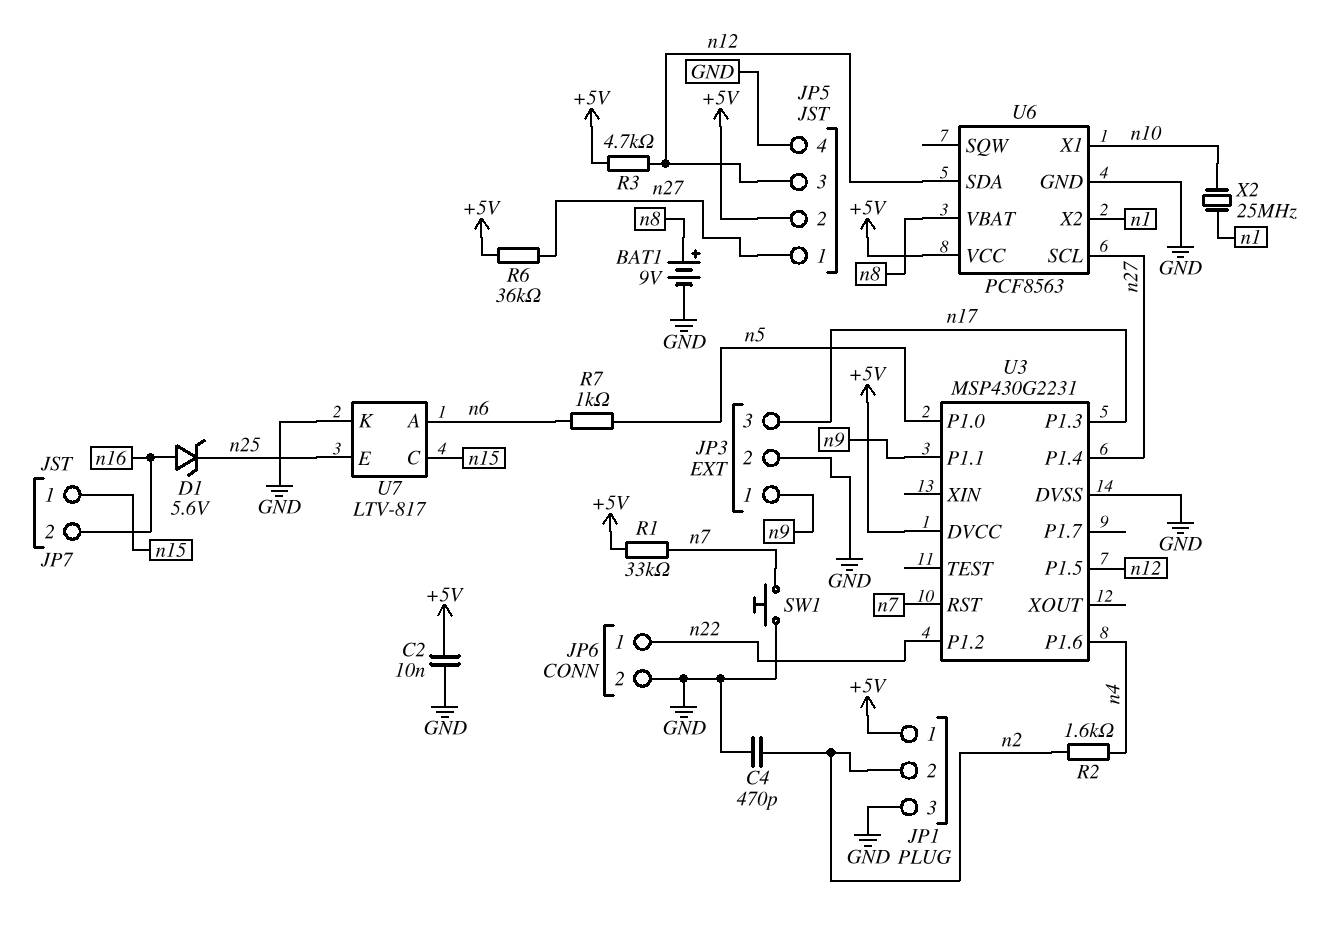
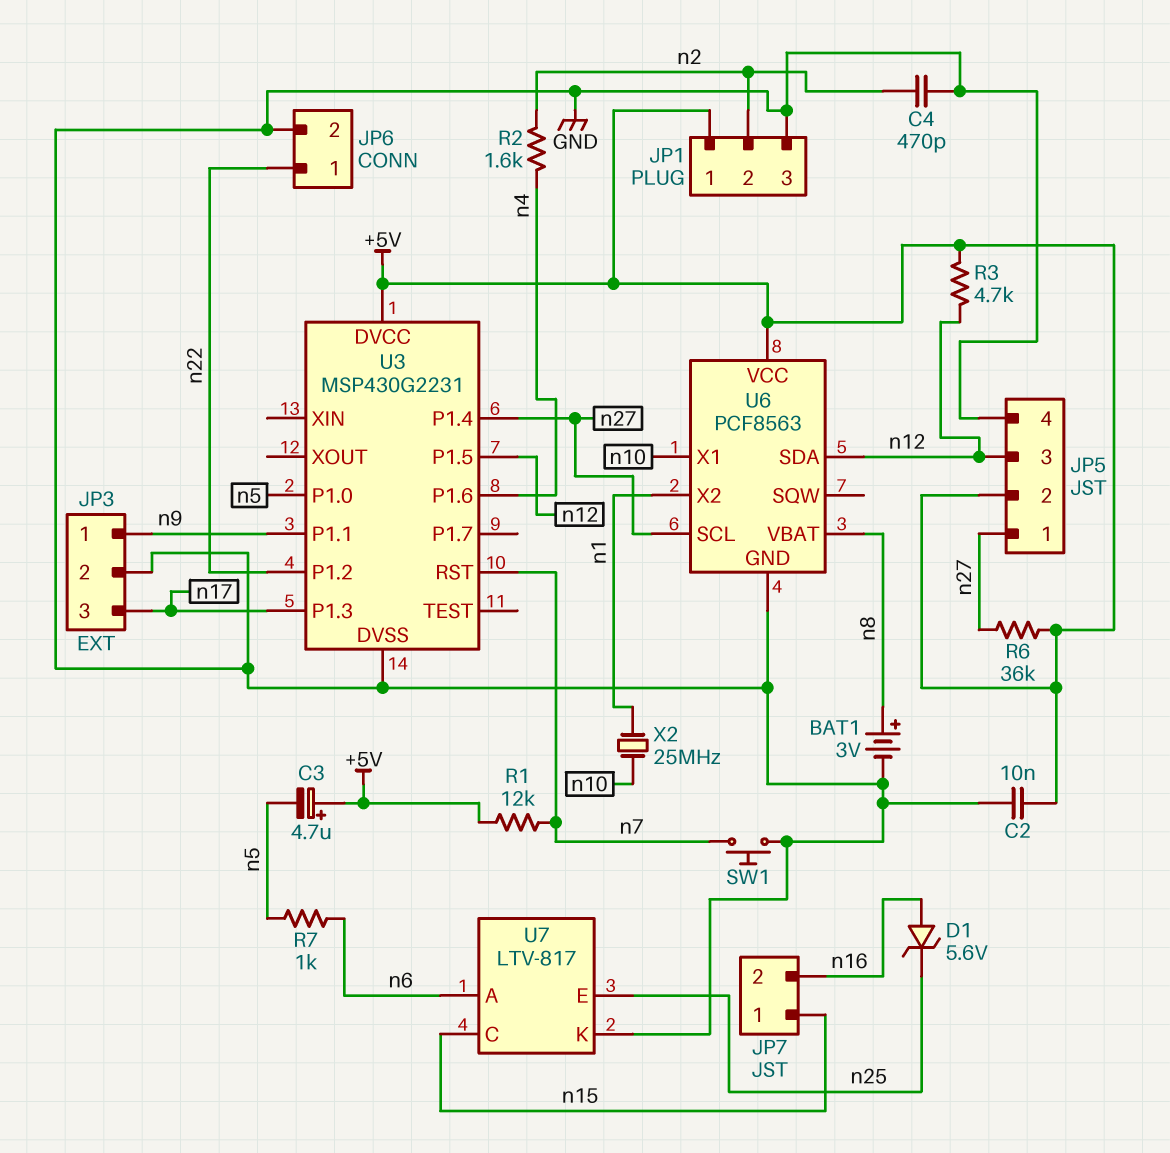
BAT1: 9V (plus n8, minus GND) -> 3V (plus n8, minus GND)
C3: none -> 4.7uF (plus +5V, minus n5)
R1: 33k (+5V, n7) -> 12k (+5V, n7)

